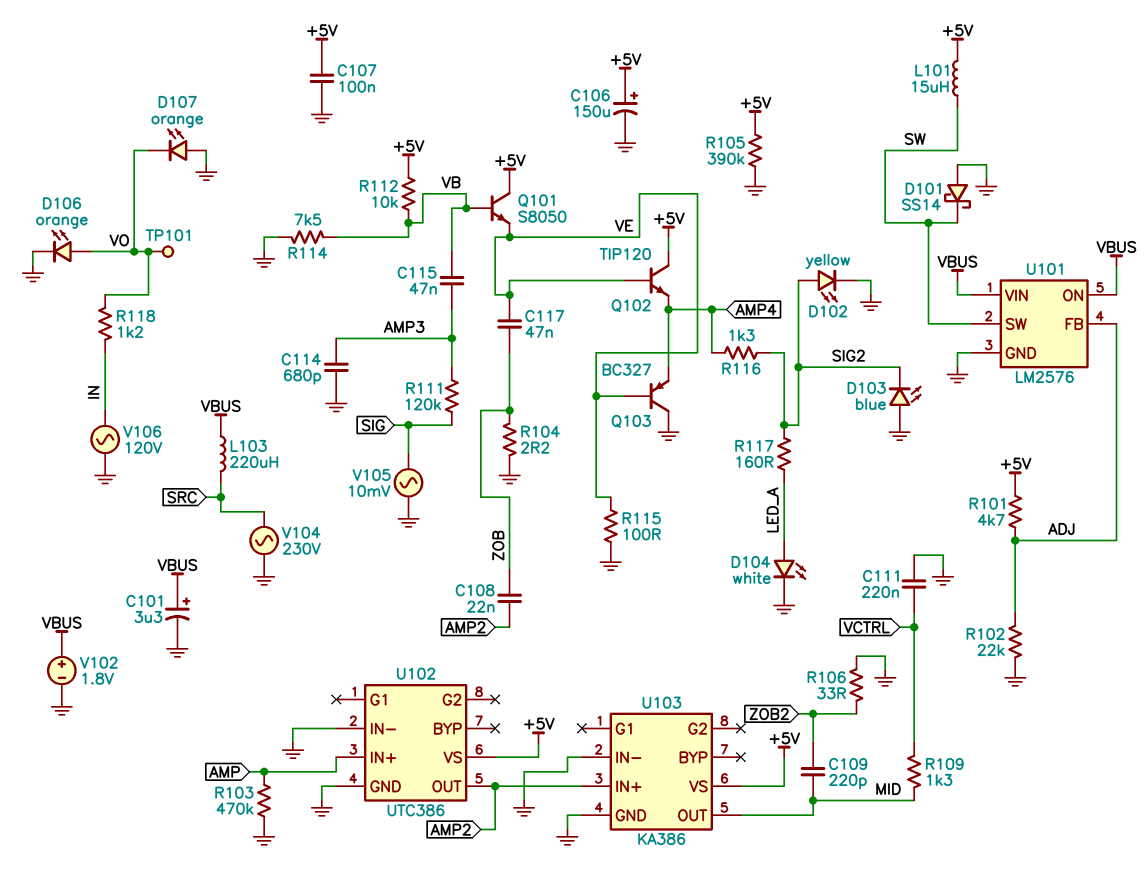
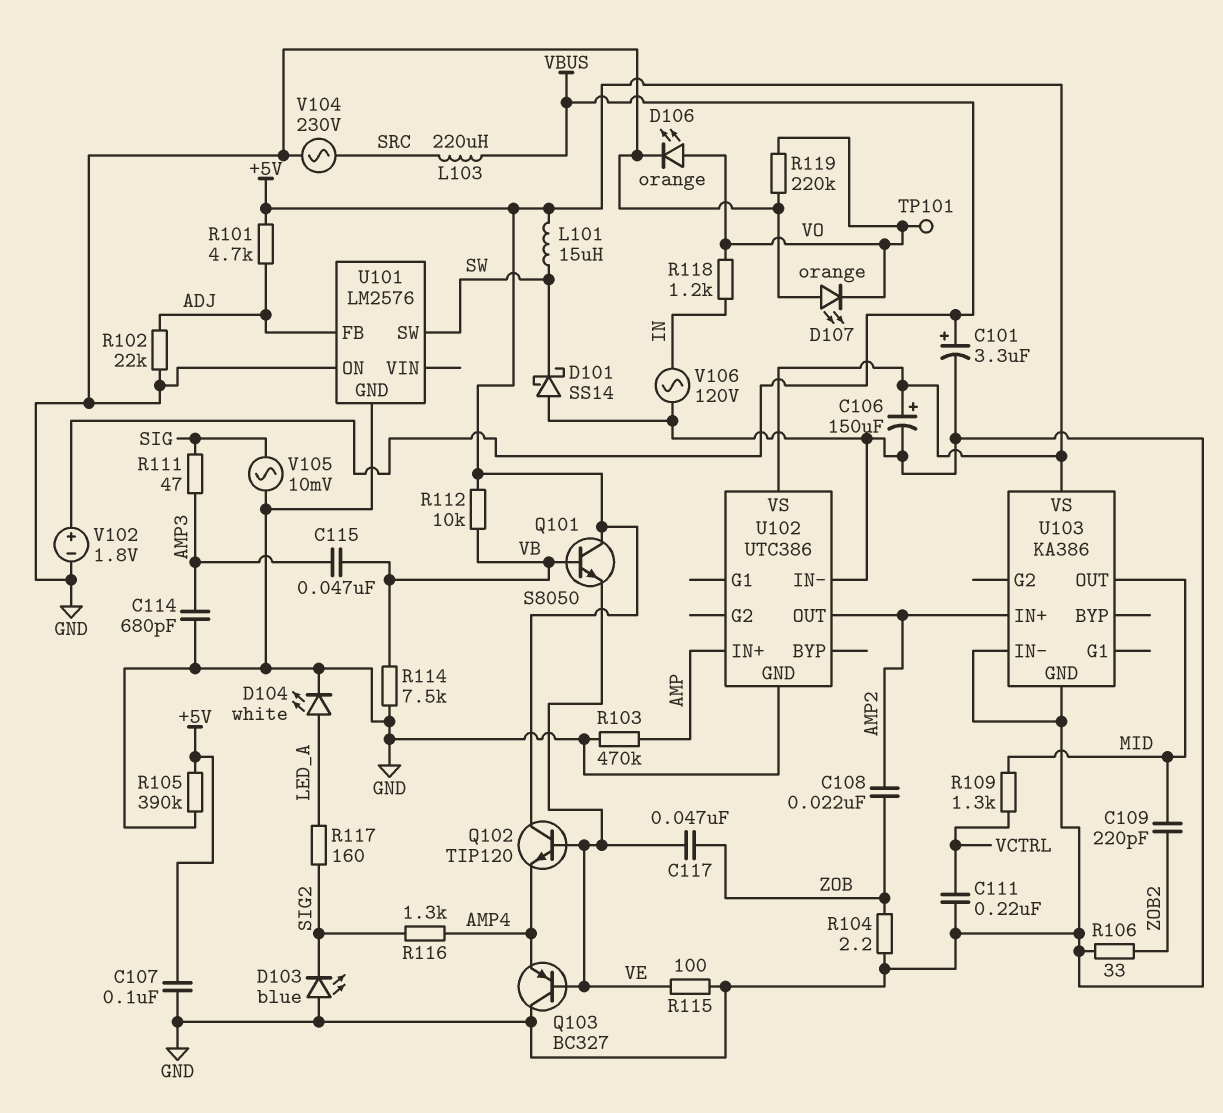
D102: LED yellow (A SIG2, K GND) -> none
R111: 120k (AMP3, SIG) -> 47 (AMP3, SIG)
R119: none -> 220k (GND, VO)
U101 pin ON: VBUS -> GND
U101 pin VIN: VBUS -> none

